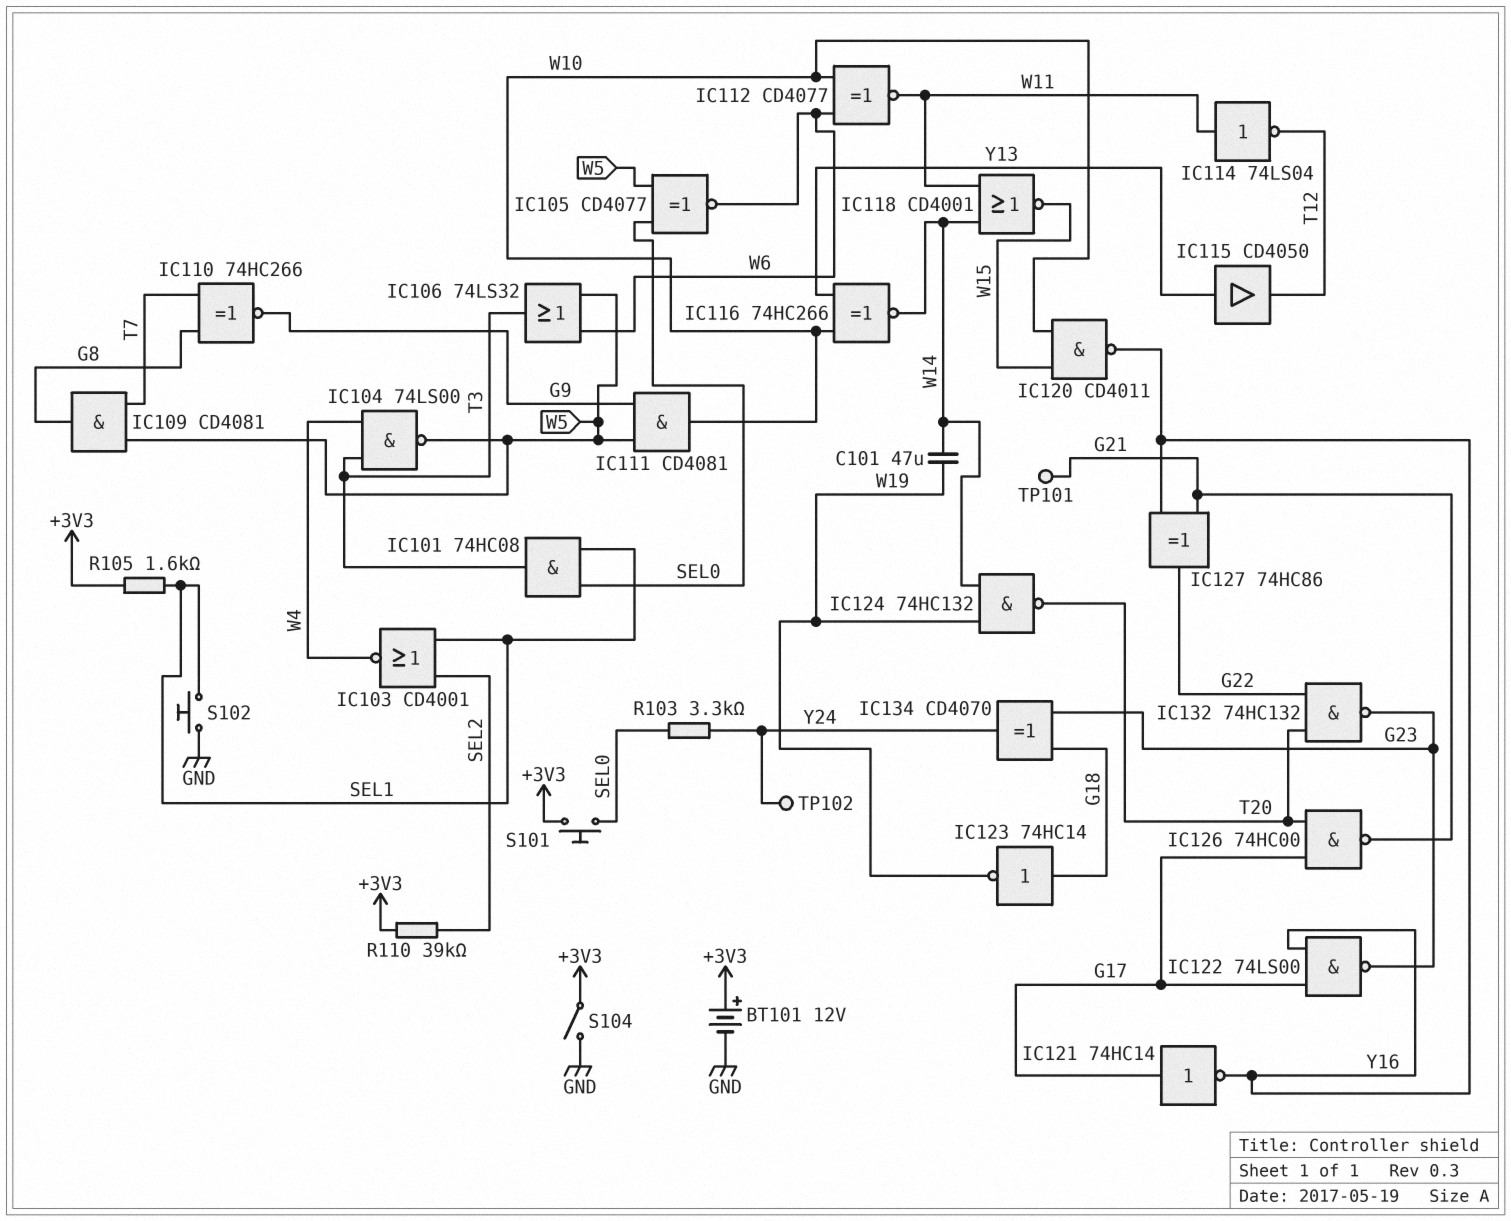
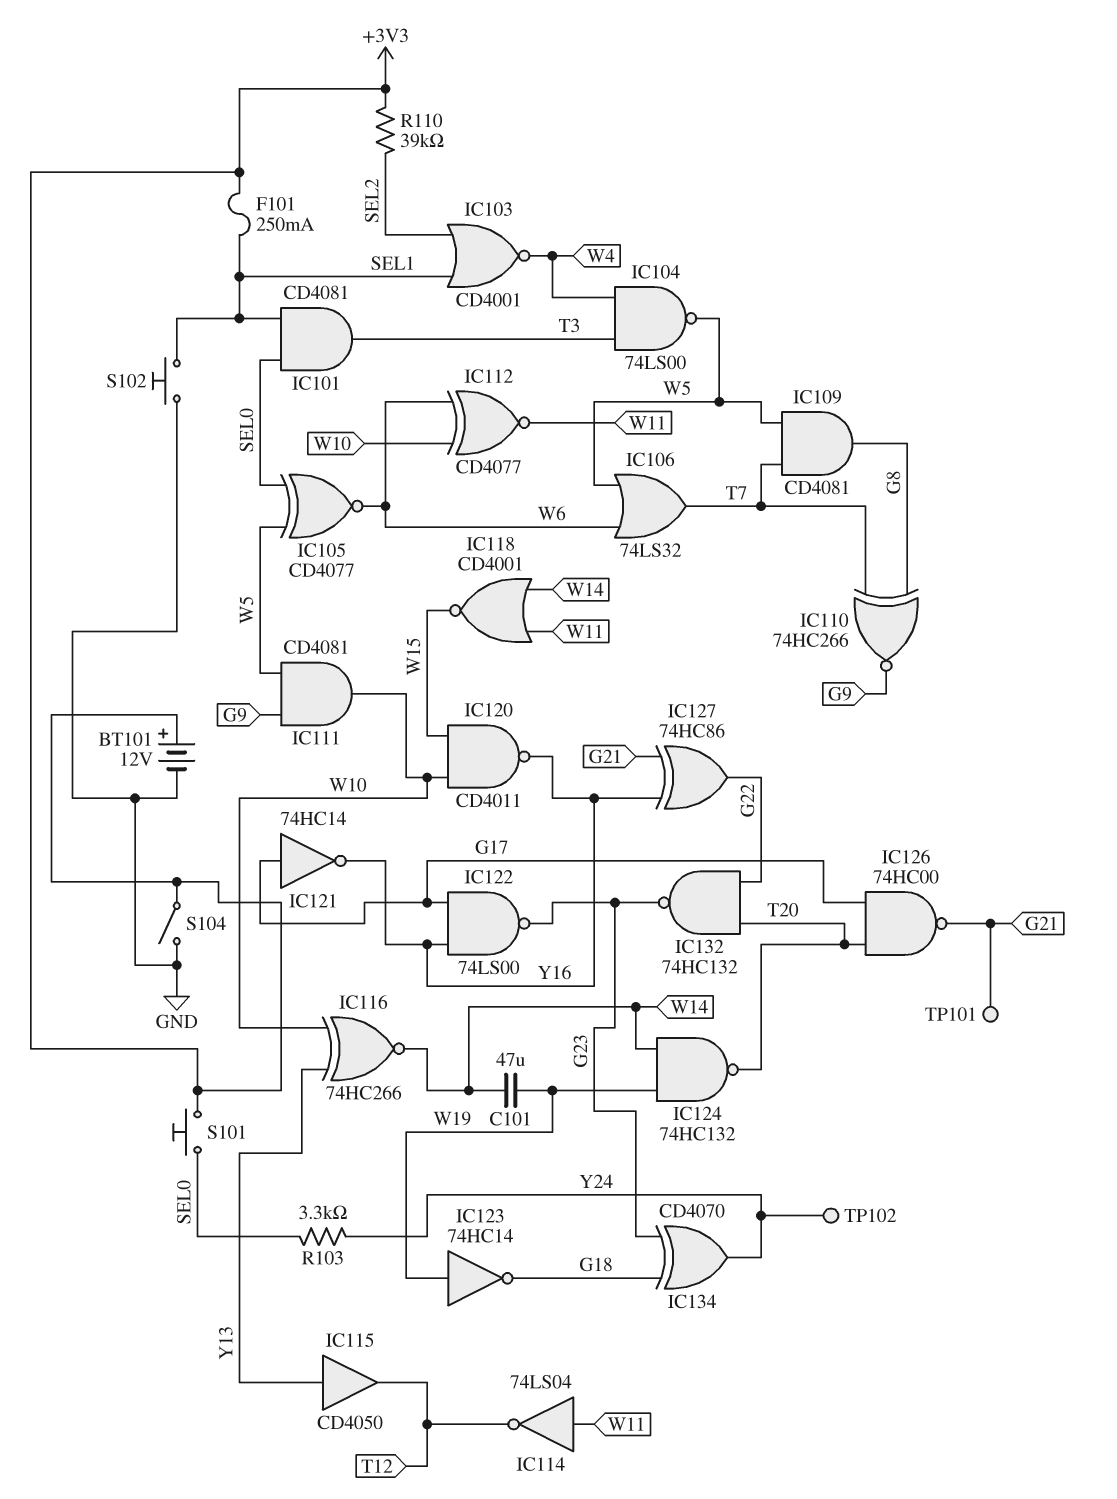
F101: none -> 250mA (+3V3, SEL1)
IC101: AND 74HC08 (in SEL0, in SEL1, out T3) -> AND CD4081 (in SEL0, in SEL1, out T3)
IC106: OR 74LS32 (in W5, in W6, out T3) -> OR 74LS32 (in W5, in W6, out T7)
IC123: NOT 74HC14 (in G18, out W19) -> NOT 74HC14 (in W19, out G18)
R105: 1.6k (+3V3, SEL1) -> none

